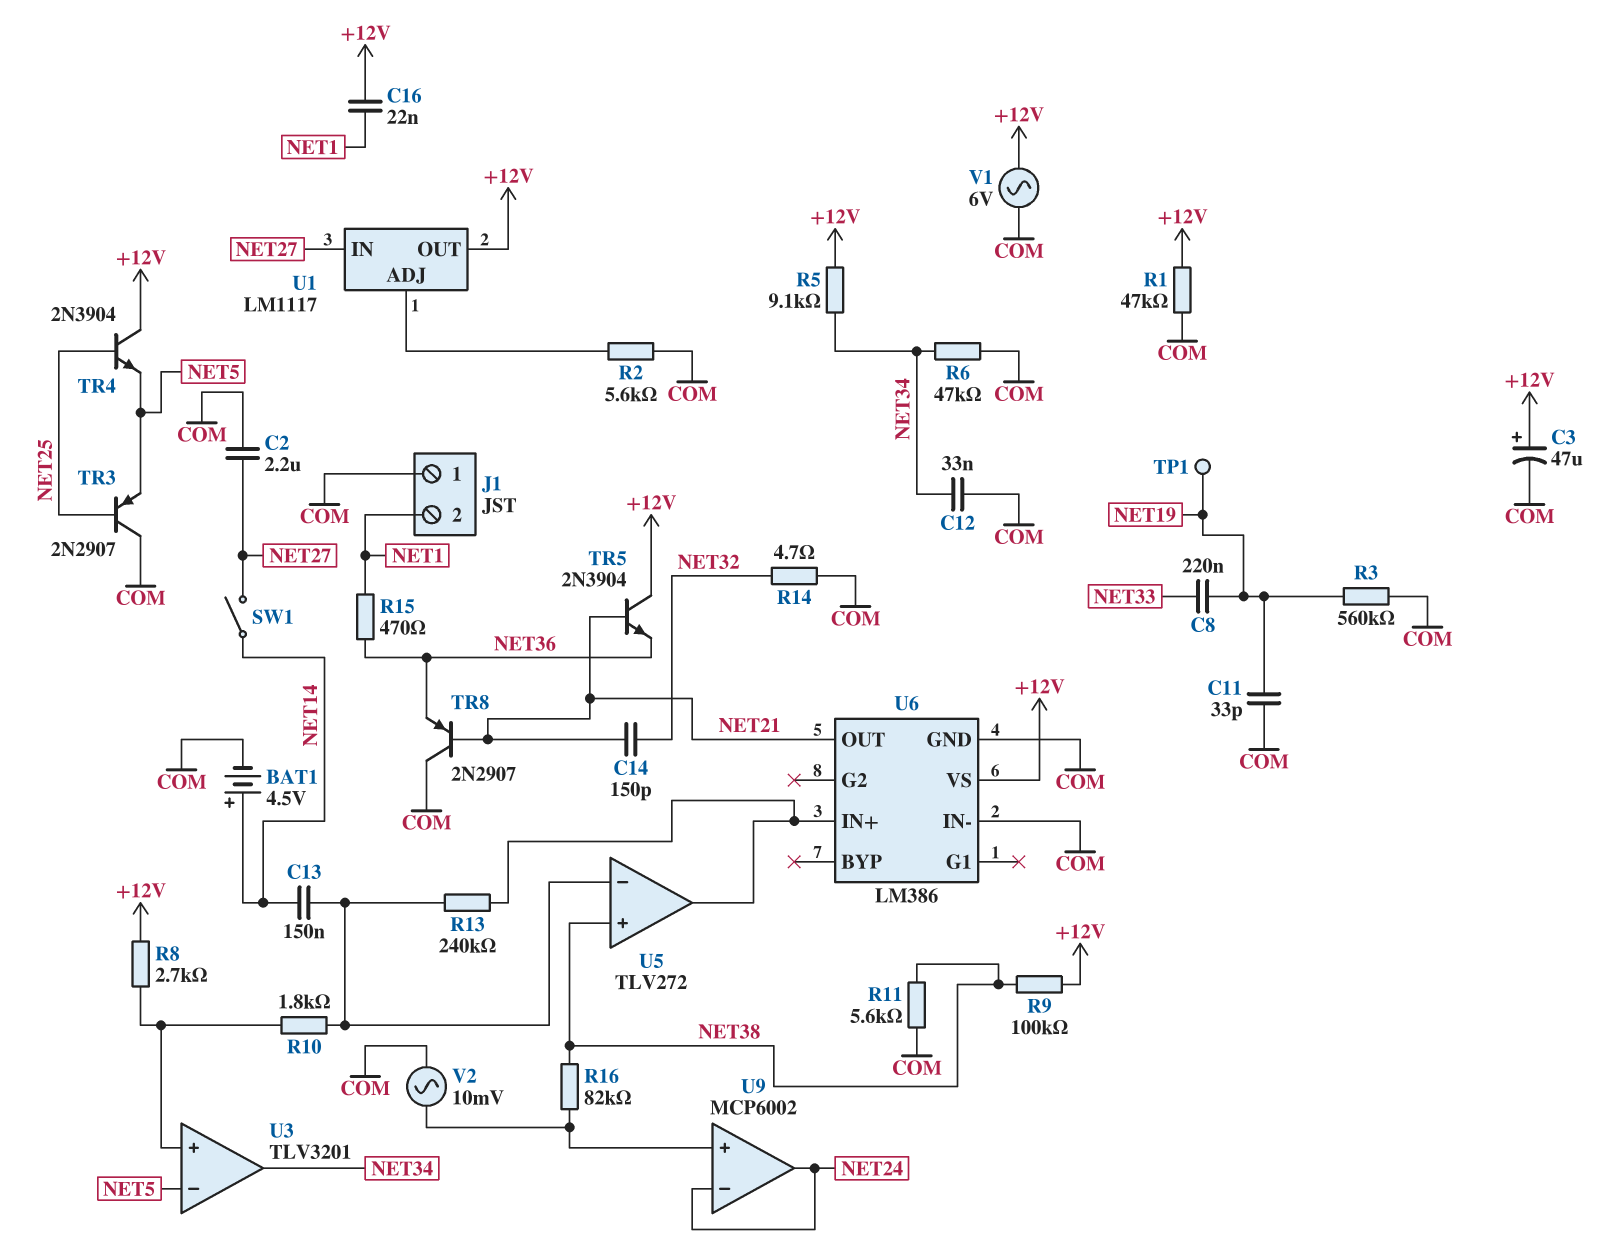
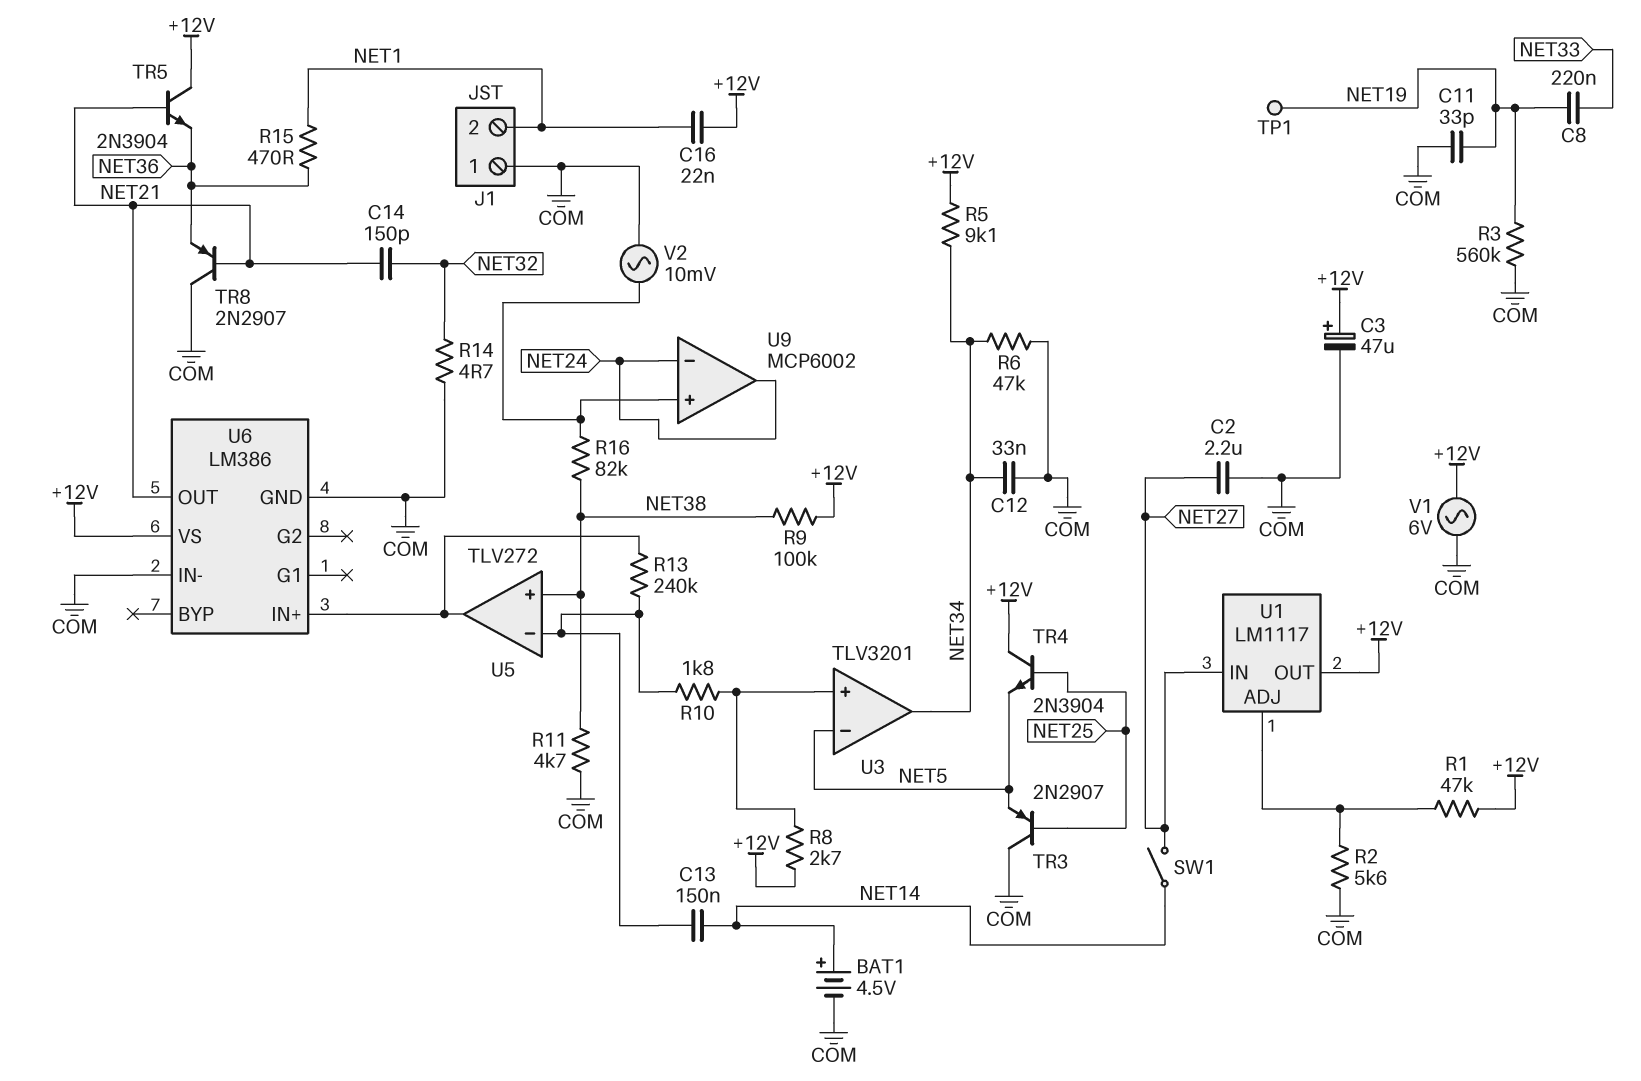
R1: 47k (+12V, COM) -> 47k (+12V, U1/ADJ)
R11: 5.6k (COM, NET38) -> 4.7k (COM, NET38)

